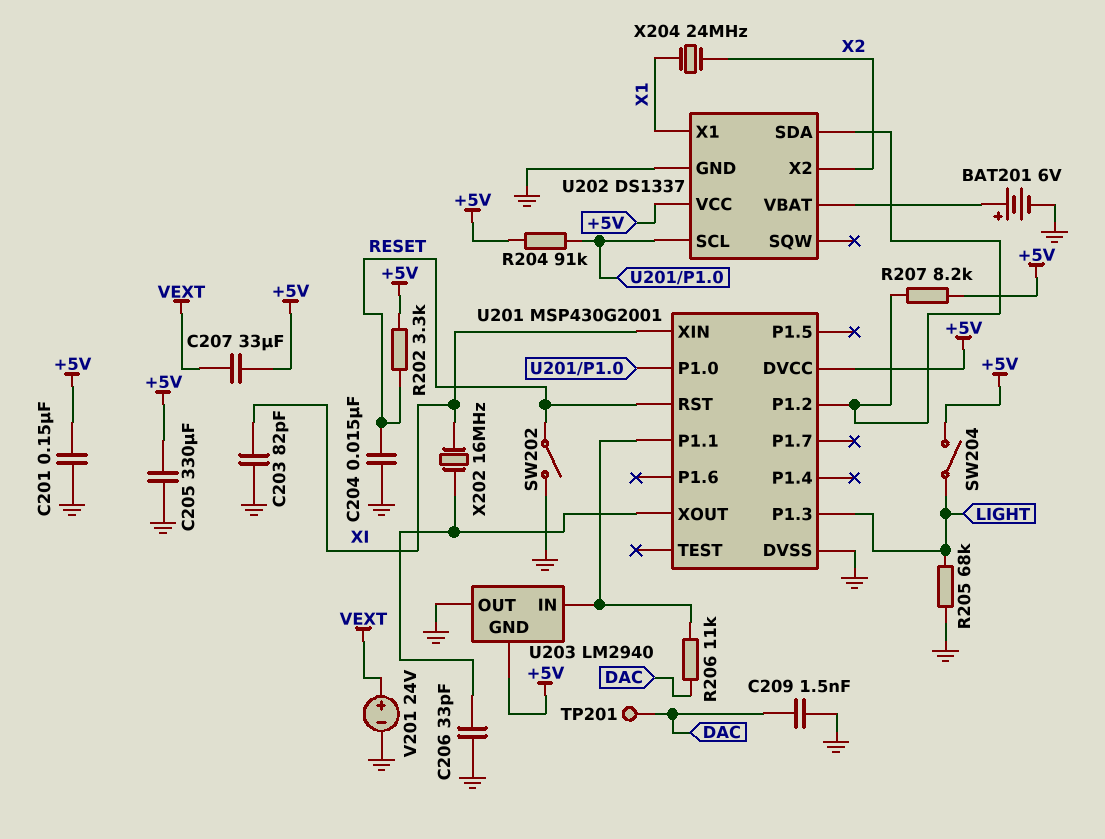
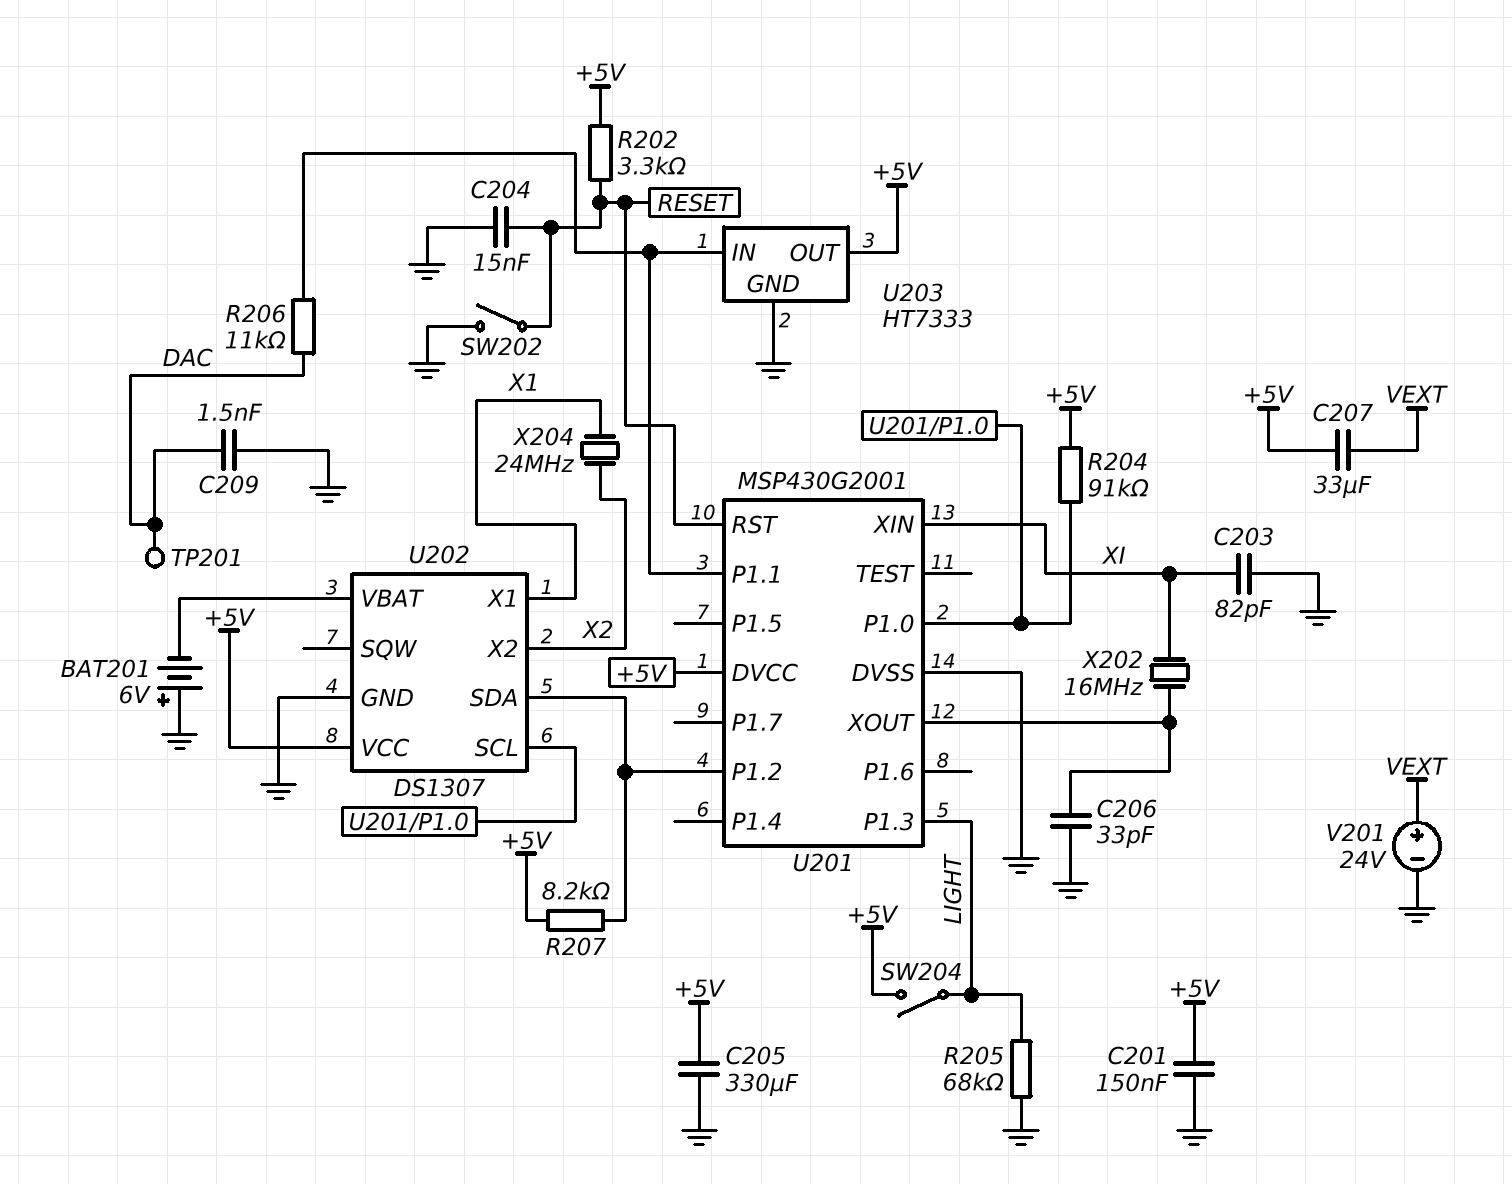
BAT201: 6V (plus U202/VBAT, minus GND) -> 6V (plus GND, minus U202/VBAT)
U202: DS1337 -> DS1307
U203: LM2940 -> HT7333
U203 pin GND: +5V -> GND
U203 pin OUT: GND -> +5V

